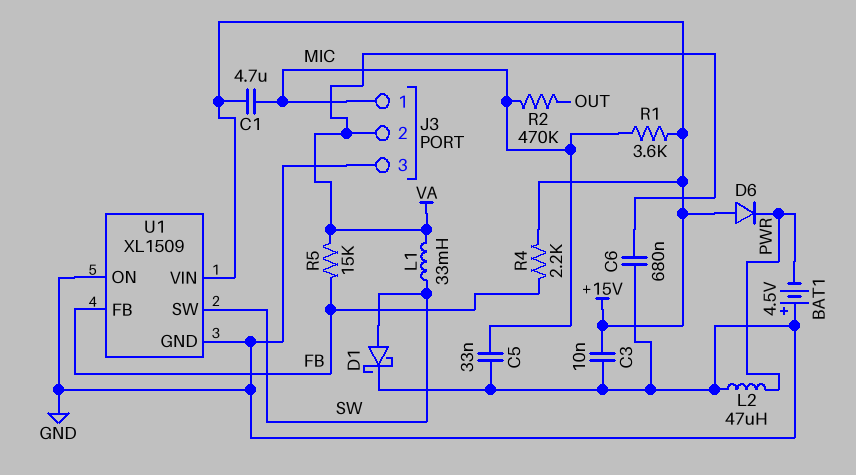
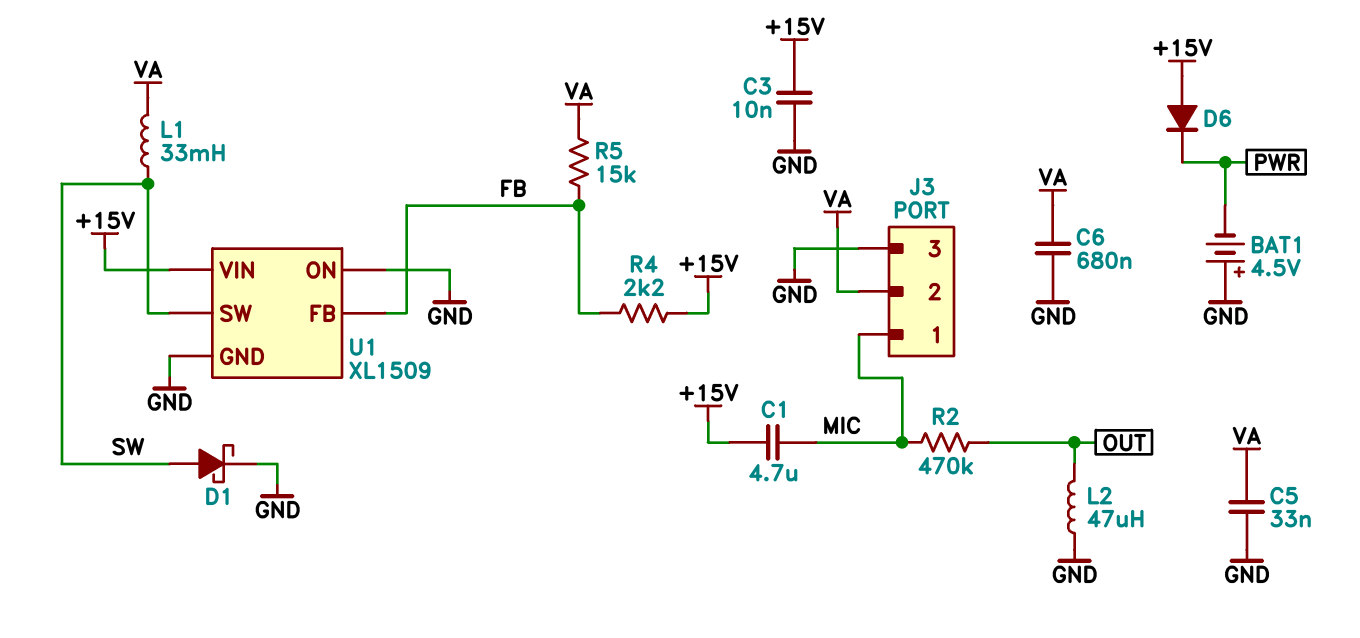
C5: 33nF (GND, MIC) -> 33nF (GND, VA)
L2: 47uH (GND, PWR) -> 47uH (GND, OUT)
R1: 3.6k (+15V, MIC) -> none

